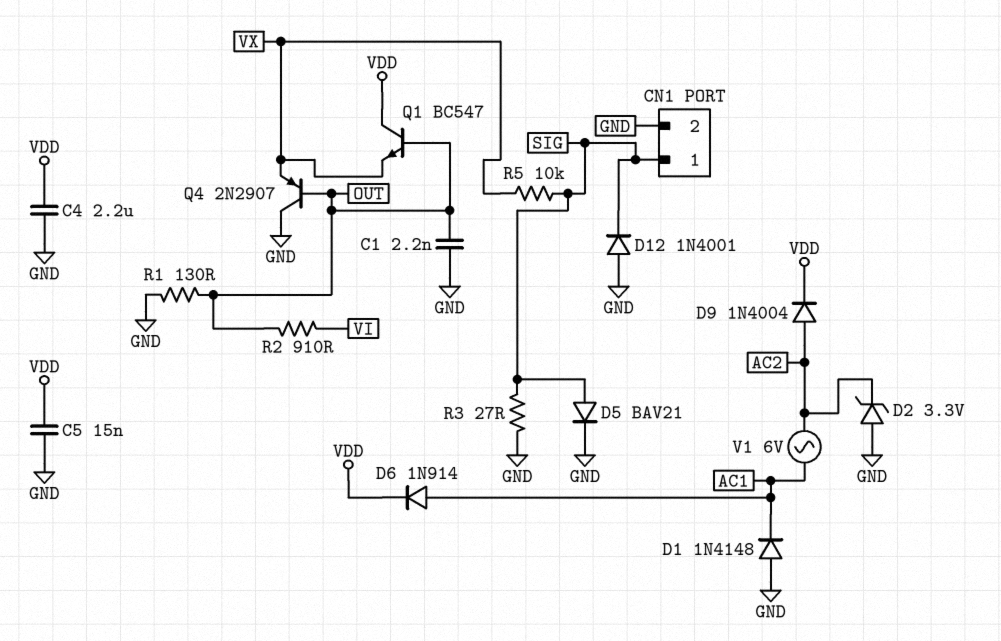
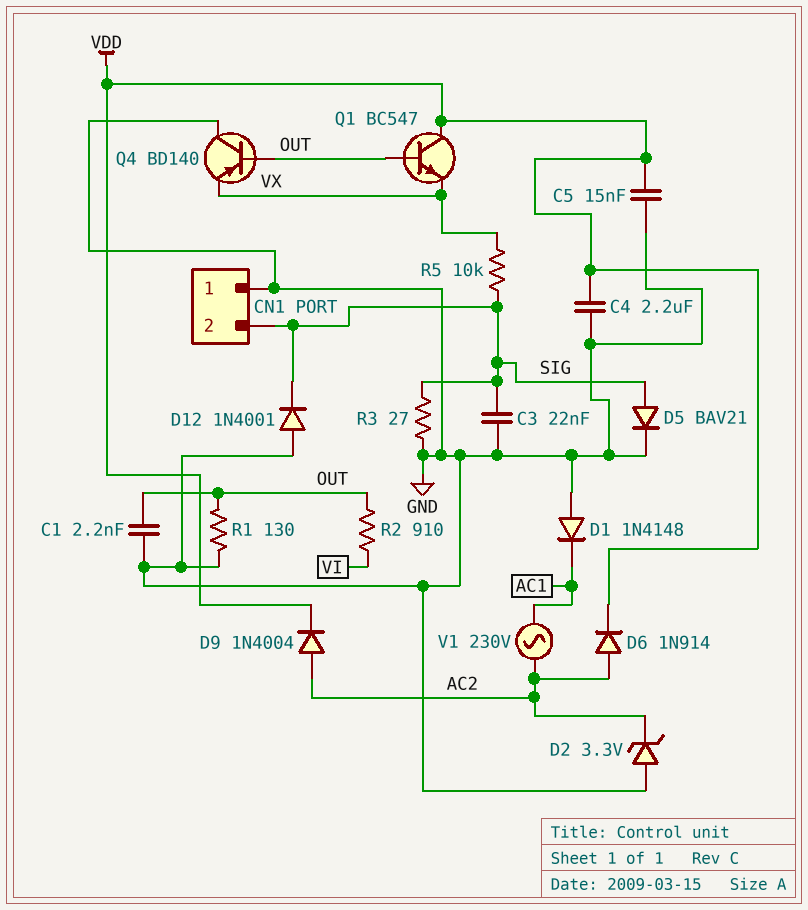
C3: none -> 22nF (GND, SIG)
CN1 pin 1: SIG -> GND
CN1 pin 2: GND -> SIG
D6: diode 1N914 (A AC1, K VDD) -> diode 1N914 (A AC2, K VDD)
Q4: PNP 2N2907 (B OUT, C GND, E VX) -> PNP BD140 (B OUT, C GND, E VX)
V1: AC 6V (AC1, AC2) -> AC 230V (AC1, AC2)

